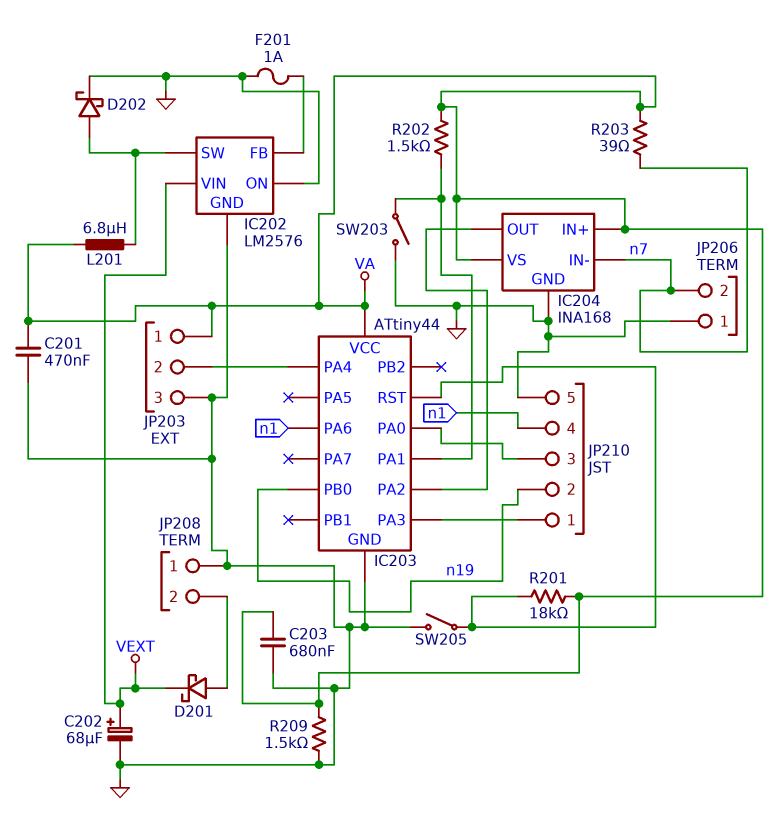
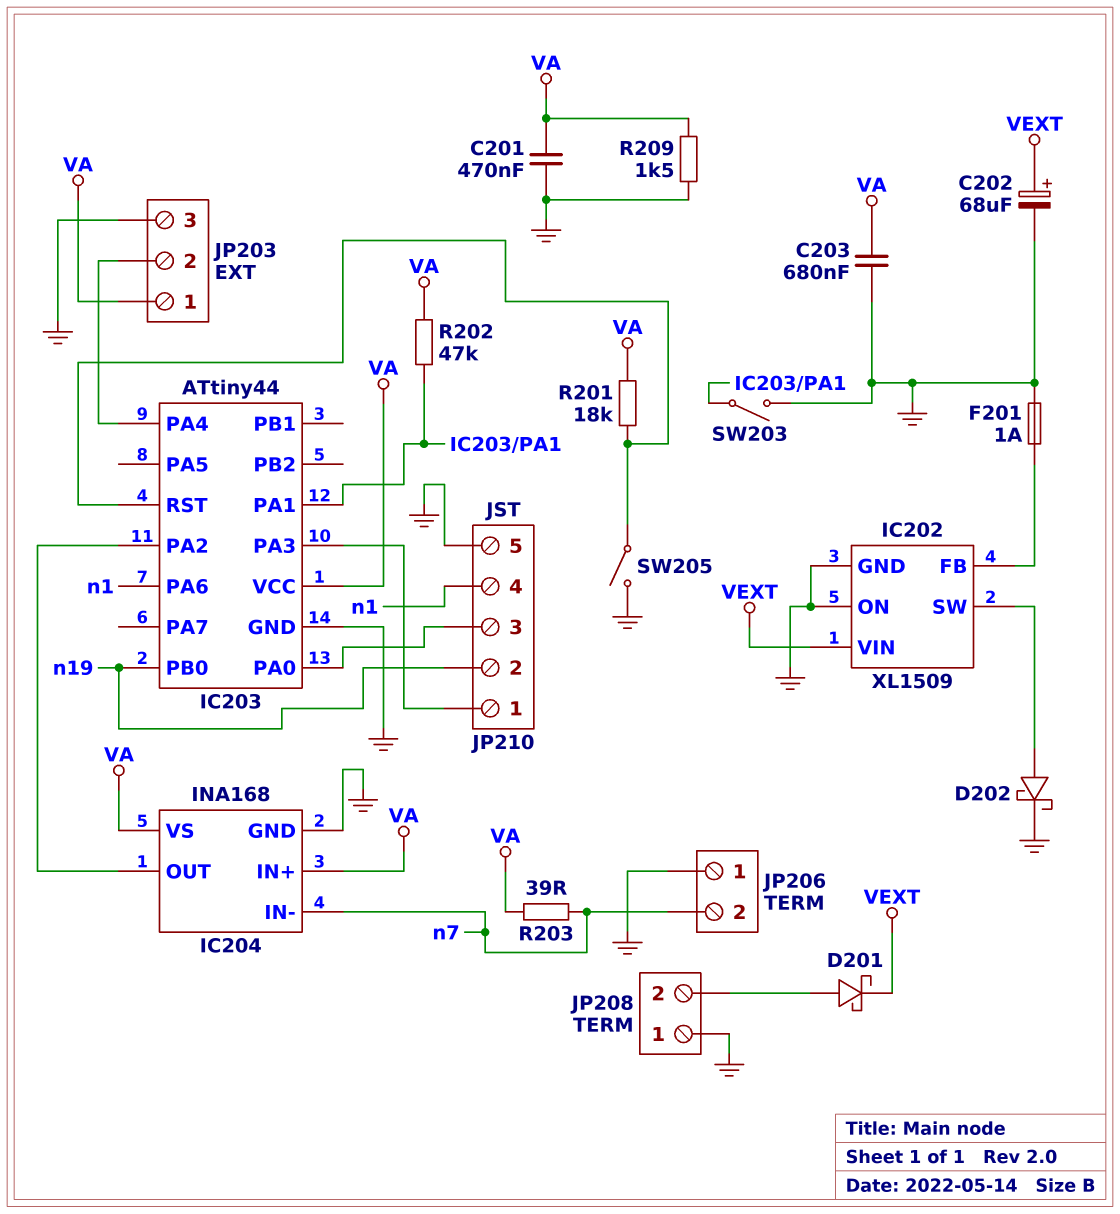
IC202: LM2576 -> XL1509
L201: 6.8uH (IC202/SW, VA) -> none
R202: 1.5k (IC203/PA1, VA) -> 47k (IC203/PA1, VA)

